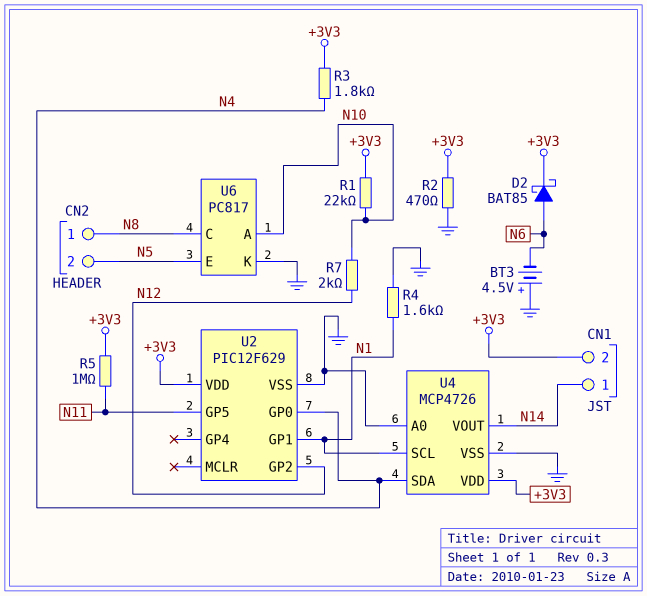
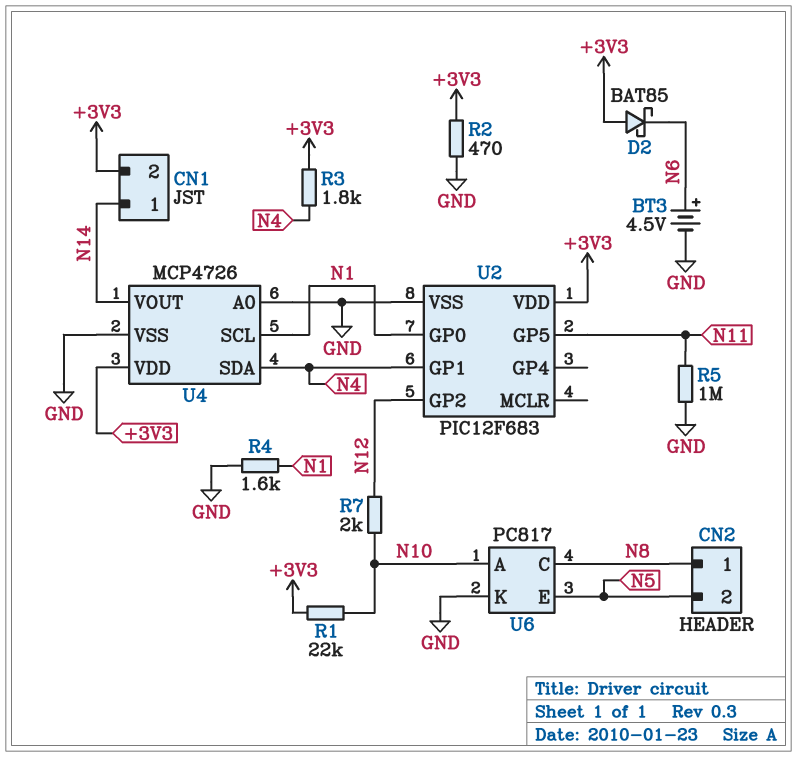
BT3: 4.5V (plus GND, minus N6) -> 4.5V (plus N6, minus GND)
D2: schottky BAT85 (A N6, K +3V3) -> schottky BAT85 (A +3V3, K N6)
R5: 1M (+3V3, N11) -> 1M (GND, N11)
U2: PIC12F629 -> PIC12F683
U2 pin GP0: N4 -> N1
U2 pin GP1: N1 -> N4

